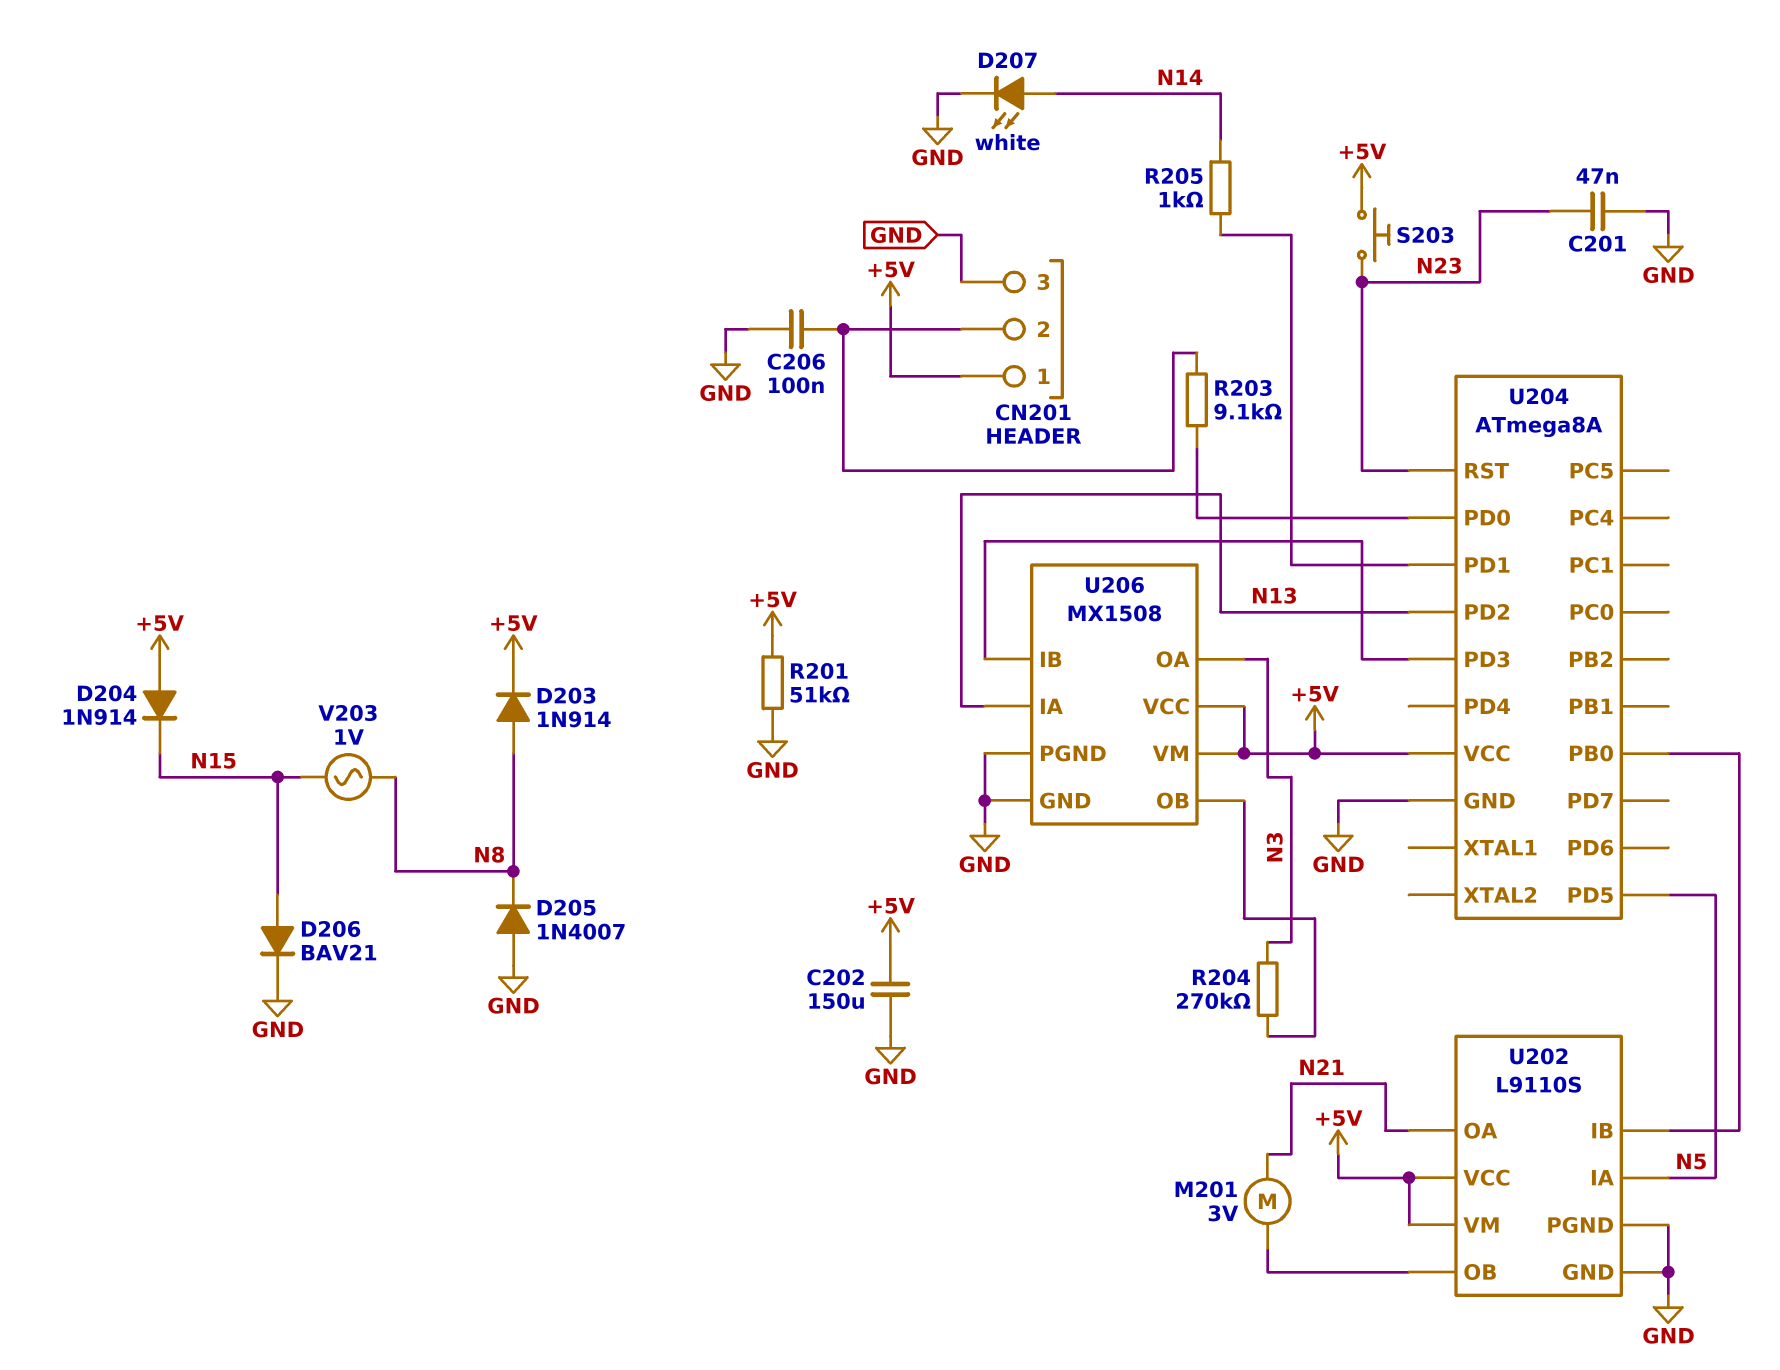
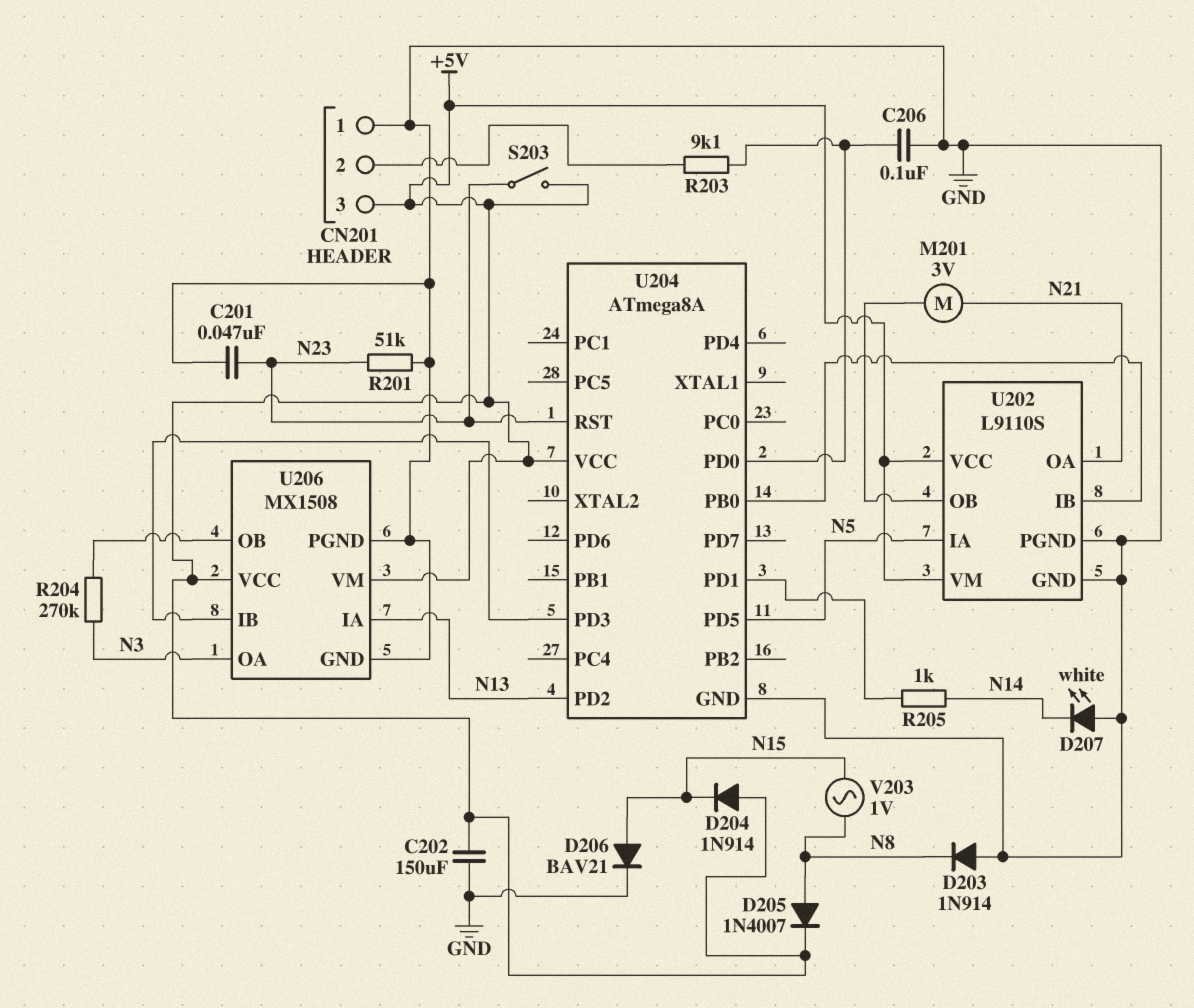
C206: 100nF (CN201/2, GND) -> 100nF (GND, U204/PD0)
CN201 pin 1: +5V -> GND
CN201 pin 3: GND -> +5V
D203: diode 1N914 (A N8, K +5V) -> diode 1N914 (A GND, K N8)
D205: diode 1N4007 (A GND, K N8) -> diode 1N4007 (A N8, K +5V)
D207: LED white (A N14, K GND) -> LED white (A GND, K N14)
R201: 51k (+5V, GND) -> 51k (GND, N23)
S203: button (+5V, N23) -> switch (+5V, N23)

